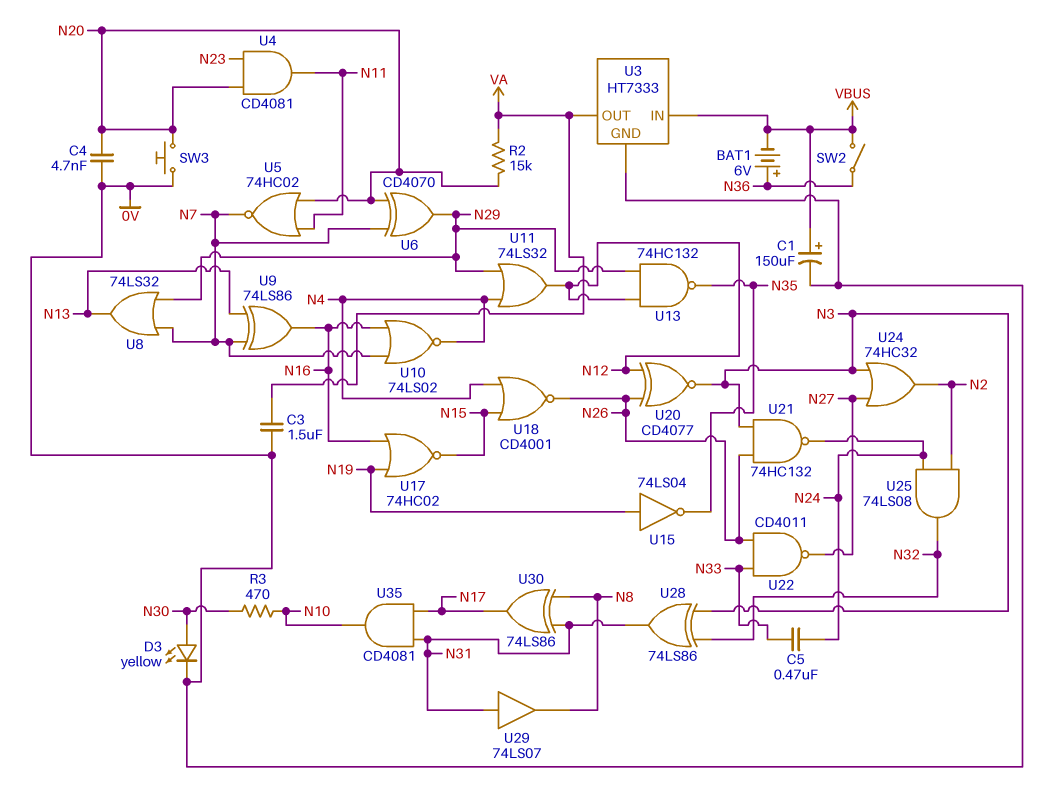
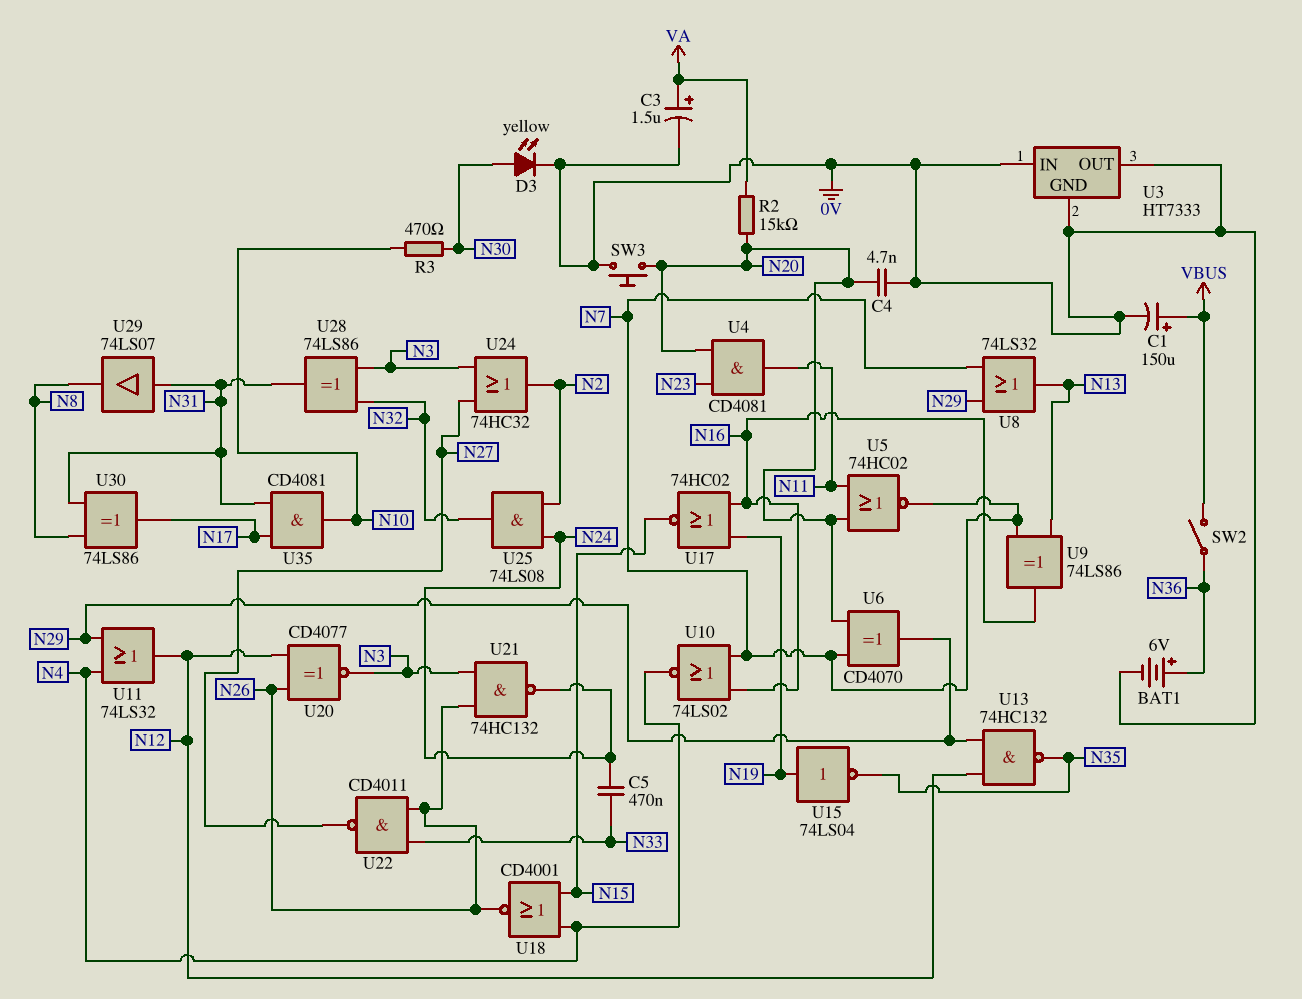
BAT1: 6V (plus N36, minus VBUS) -> 6V (plus N36, minus 0V)
C3: 1.5uF (0V, VA) -> 1.5uF (plus VA, minus 0V)
U3 pin IN: VBUS -> 0V
U3 pin OUT: VA -> 0V

